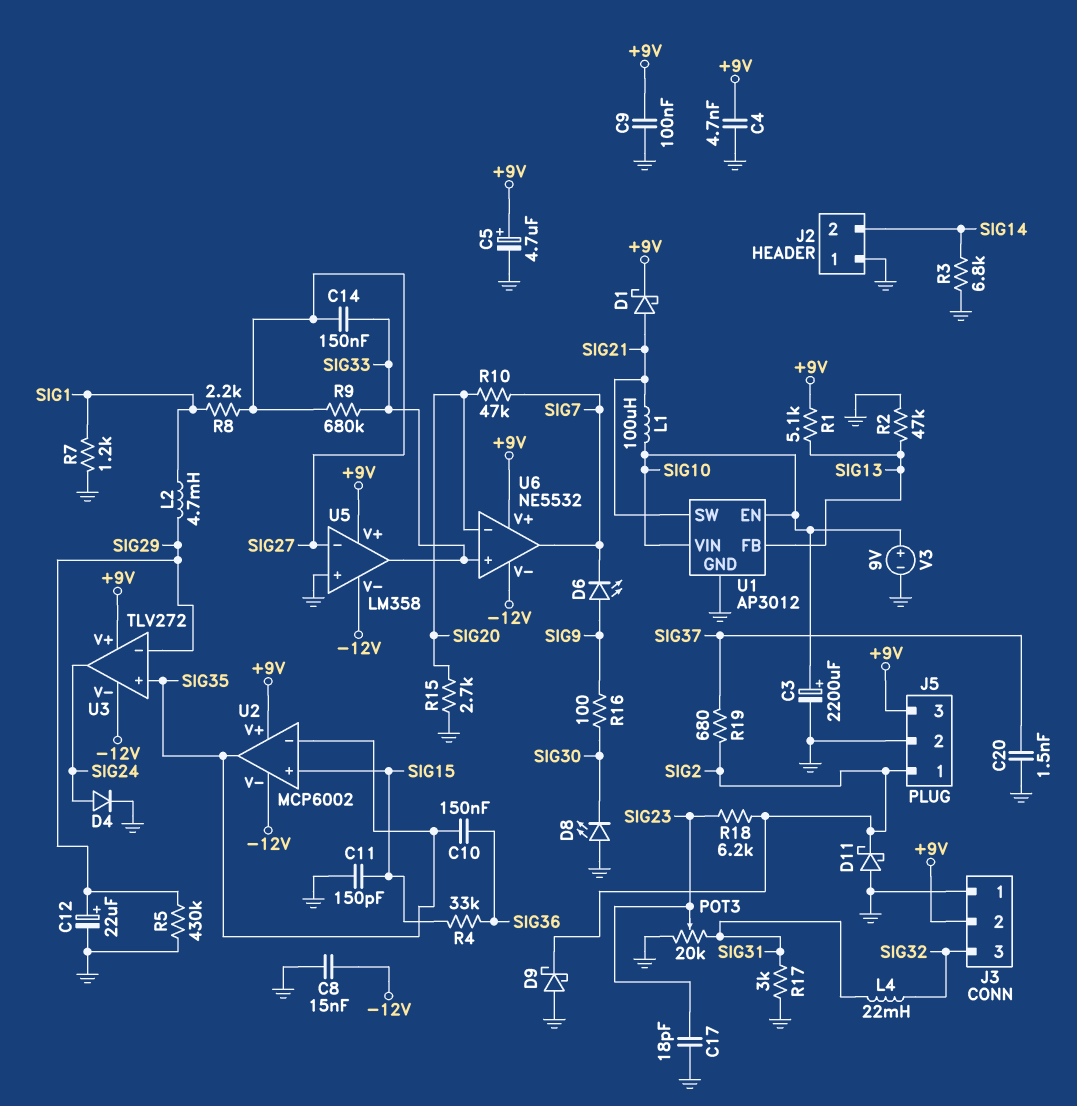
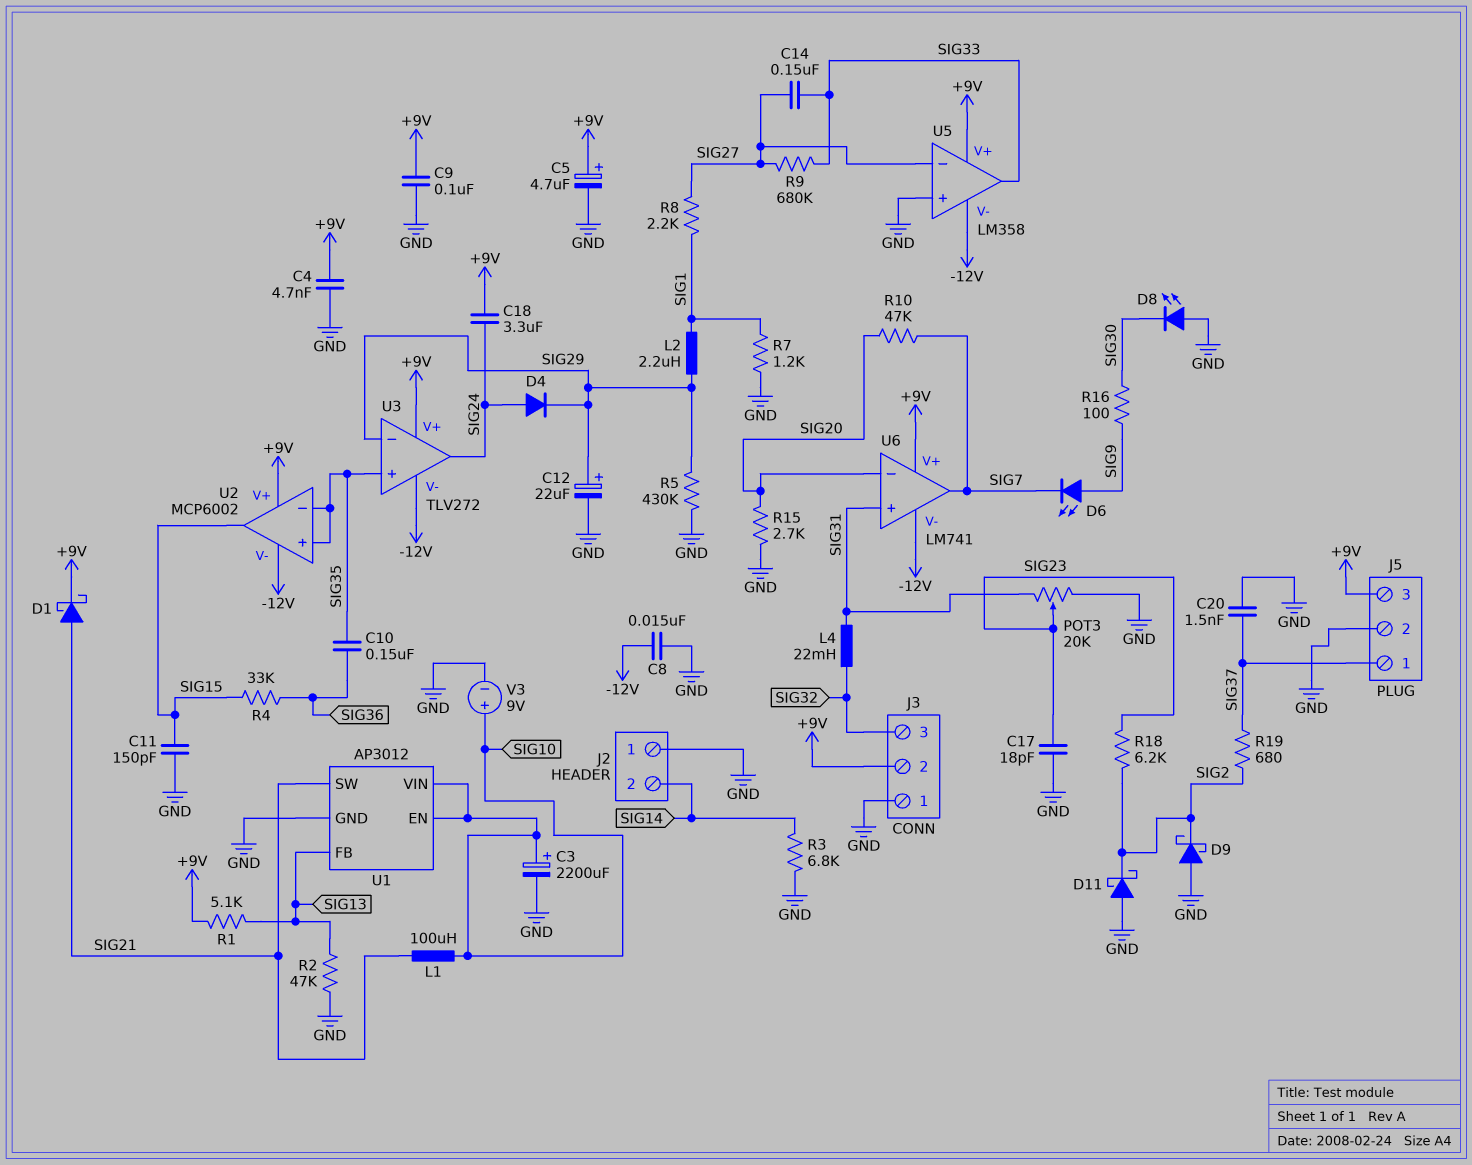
C18: none -> 3.3uF (+9V, SIG24)
D4: diode (A SIG24, K GND) -> diode (A SIG24, K SIG29)
J5 pin 1: SIG2 -> SIG37
L2: 4.7mH (SIG1, SIG29) -> 2.2uH (SIG1, SIG29)
R17: 3k (GND, SIG31) -> none
U2 pin in+: SIG15 -> SIG35
U2 pin out: SIG35 -> SIG15
U6: NE5532 -> LM741
U6 pin in+: SIG33 -> SIG31

